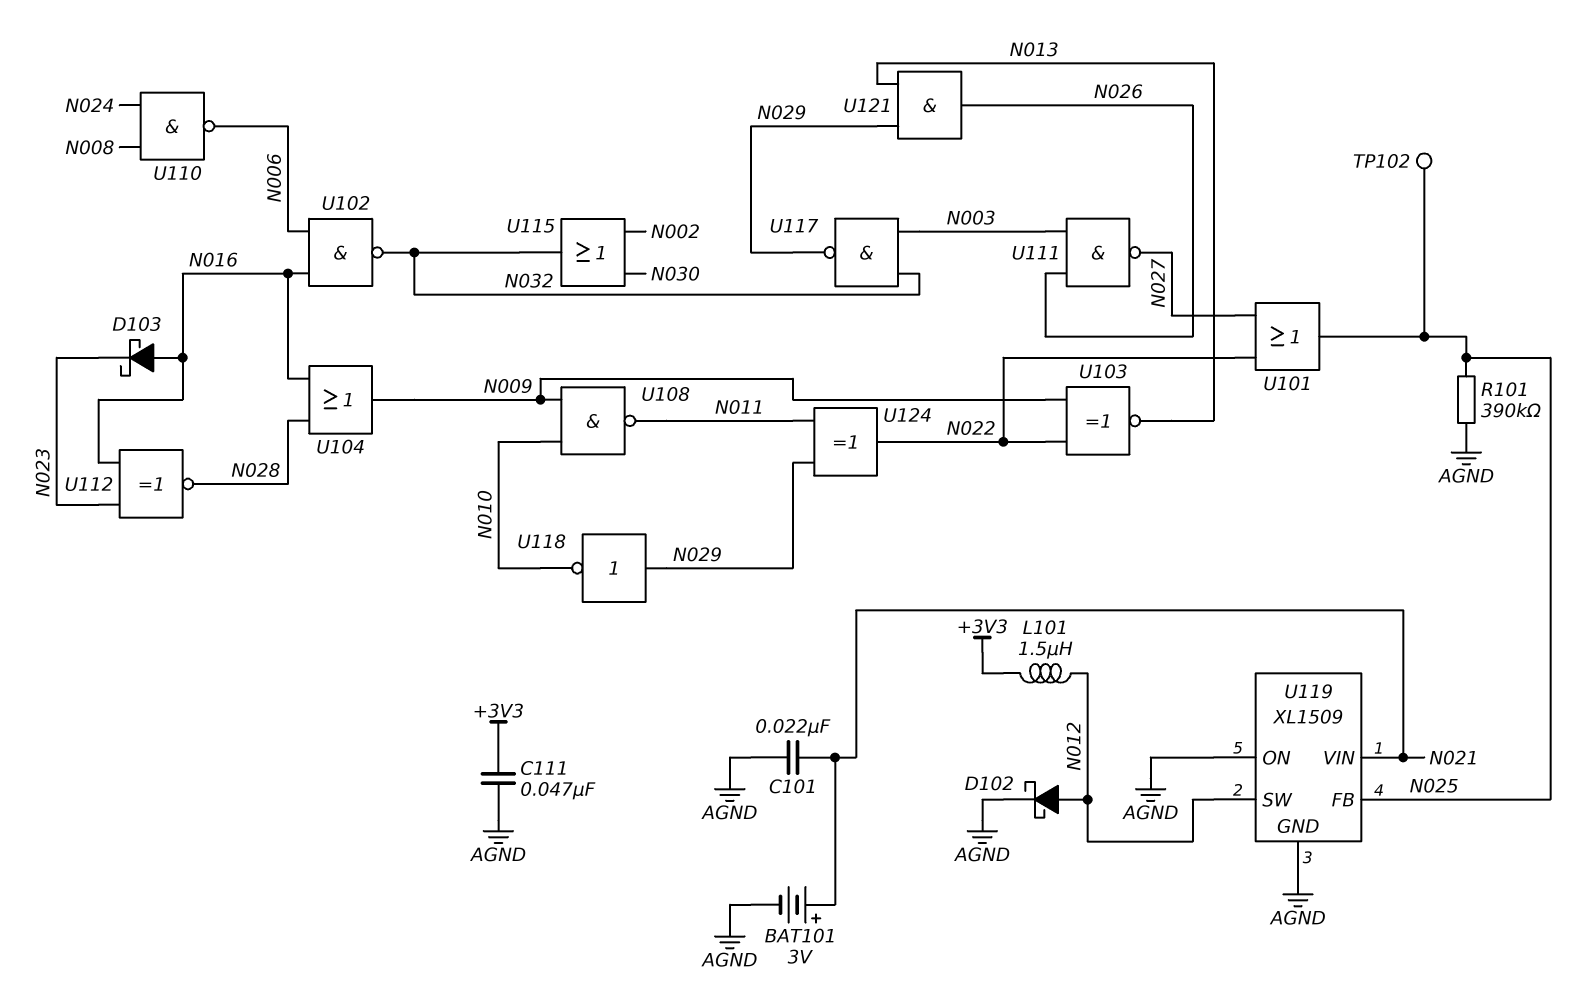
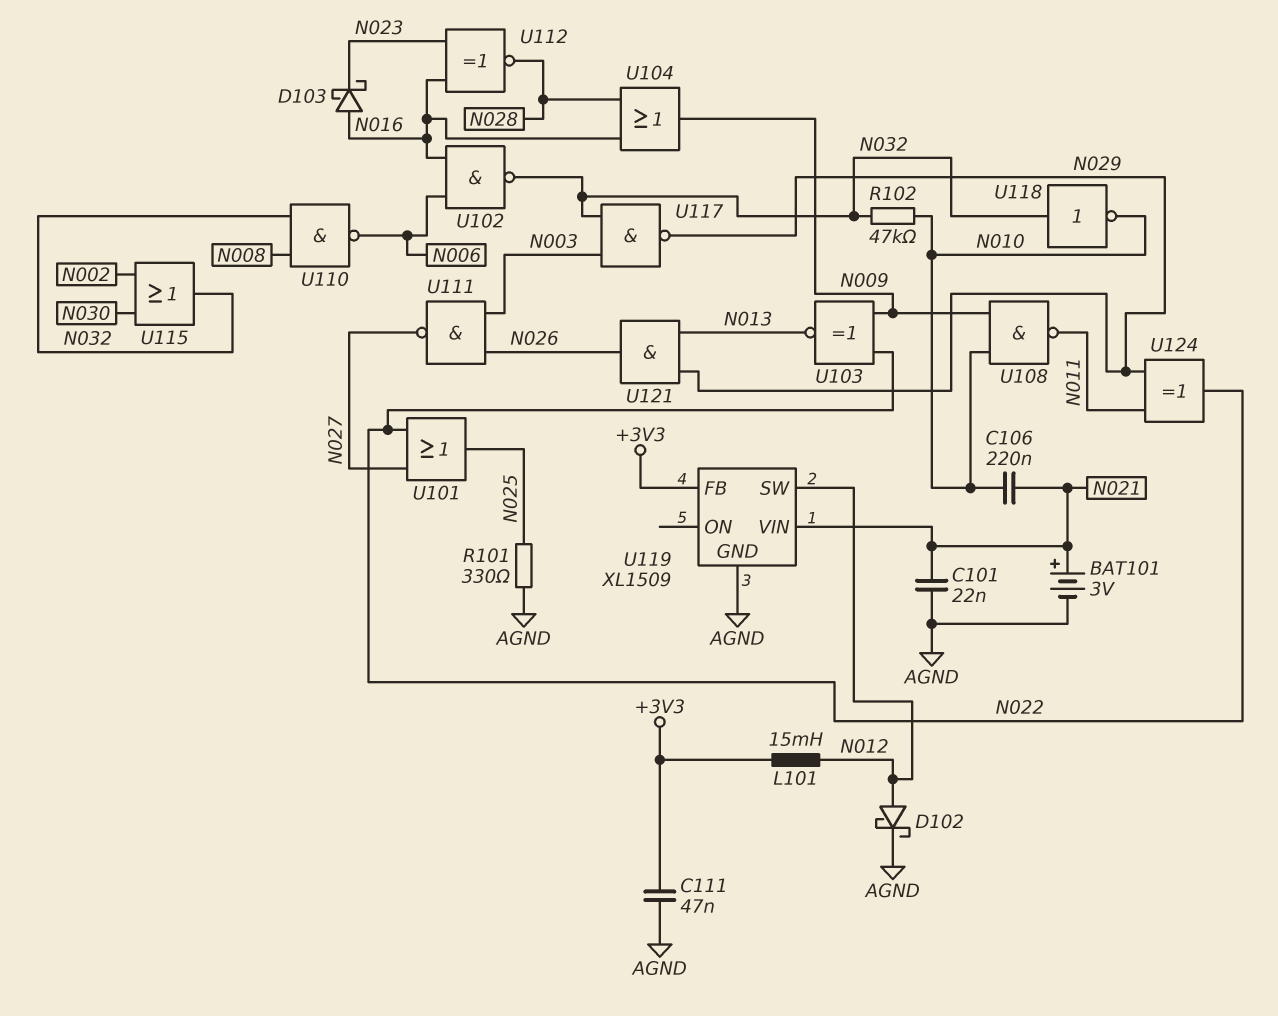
C106: none -> 220nF (N010, N021)
L101: 1.5uH (+3V3, N012) -> 15mH (+3V3, N012)
R101: 390k (AGND, N025) -> 330 (AGND, N025)
R102: none -> 47k (N010, N032)
TP102: test point (N025) -> none
U110: NAND (in N008, in N024, out N006) -> NAND (in N008, in N032, out N006)
U118: NOT (in N029, out N010) -> NOT (in N032, out N010)
U119 pin FB: N025 -> +3V3
U119 pin ON: AGND -> none

